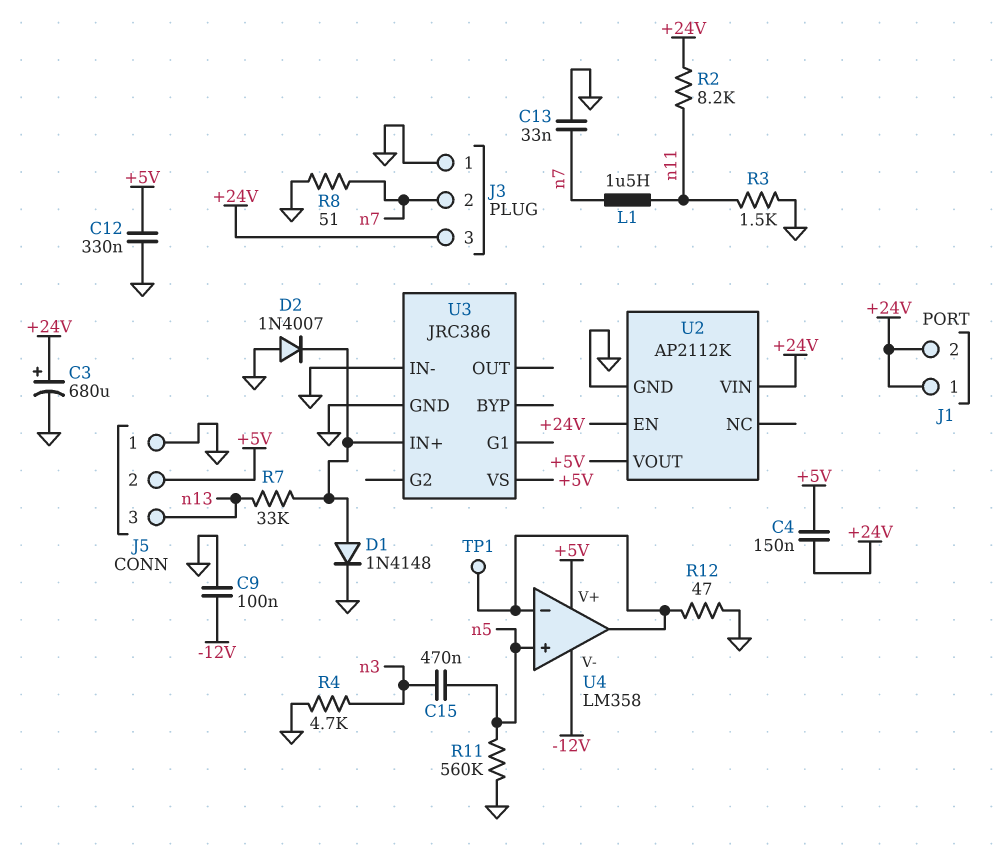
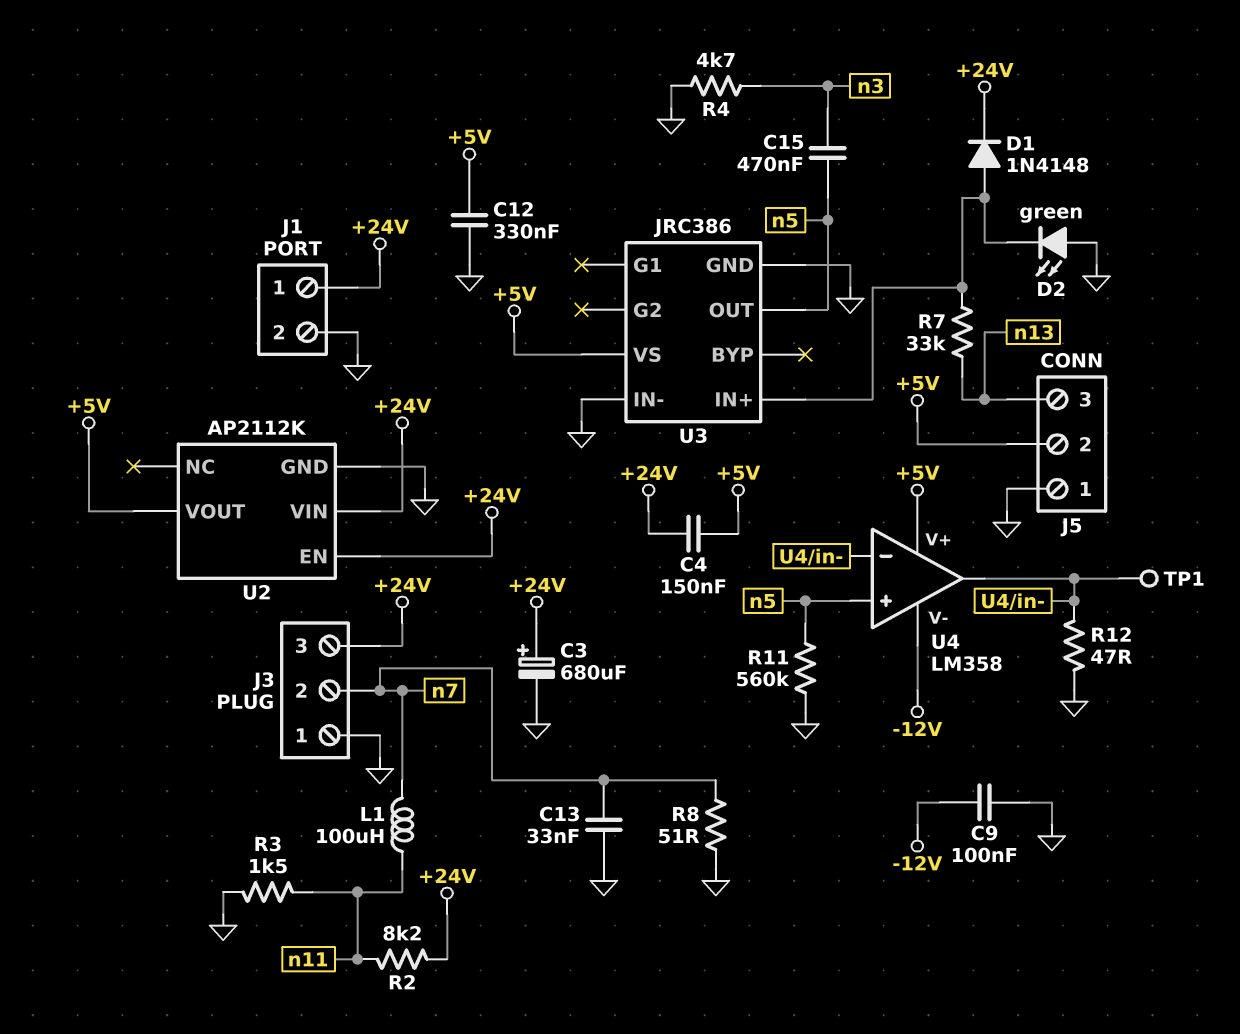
D1: diode 1N4148 (A U3/IN+, K GND) -> diode 1N4148 (A U3/IN+, K +24V)
D2: diode 1N4007 (A GND, K U3/IN+) -> LED green (A GND, K U3/IN+)
J1 pin 2: +24V -> GND
L1: 1.5uH (n7, n11) -> 100uH (n7, n11)
U3 pin OUT: none -> n5

